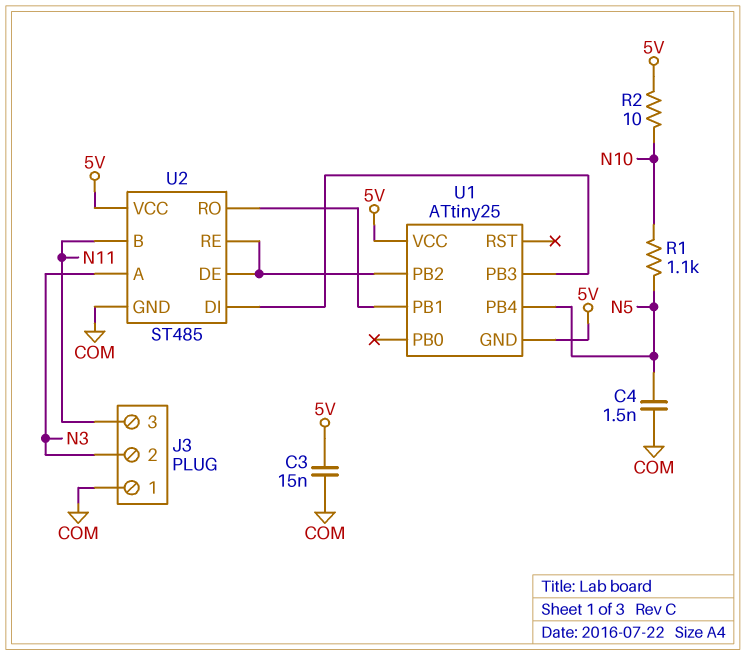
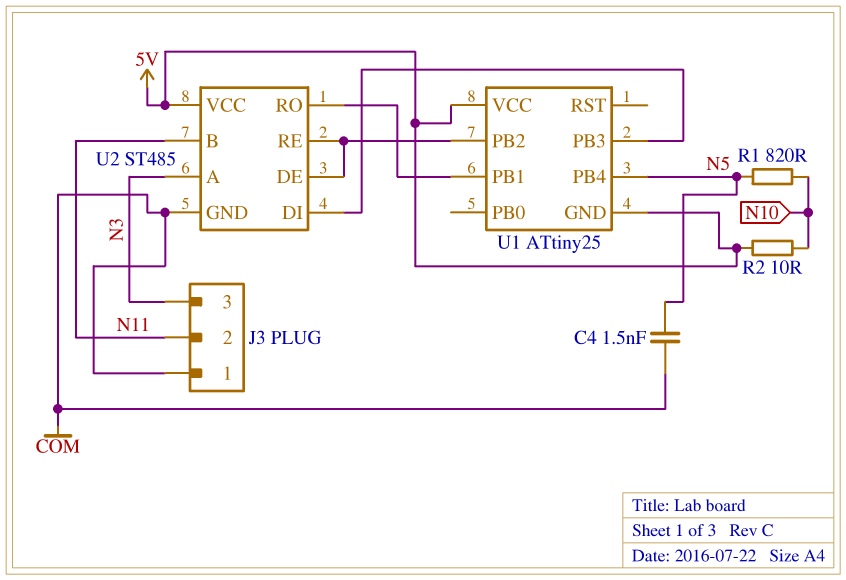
C3: 15nF (5V, COM) -> none
J3 pin 2: N3 -> N11
J3 pin 3: N11 -> N3
R1: 1.1k (N5, N10) -> 820 (N5, N10)

